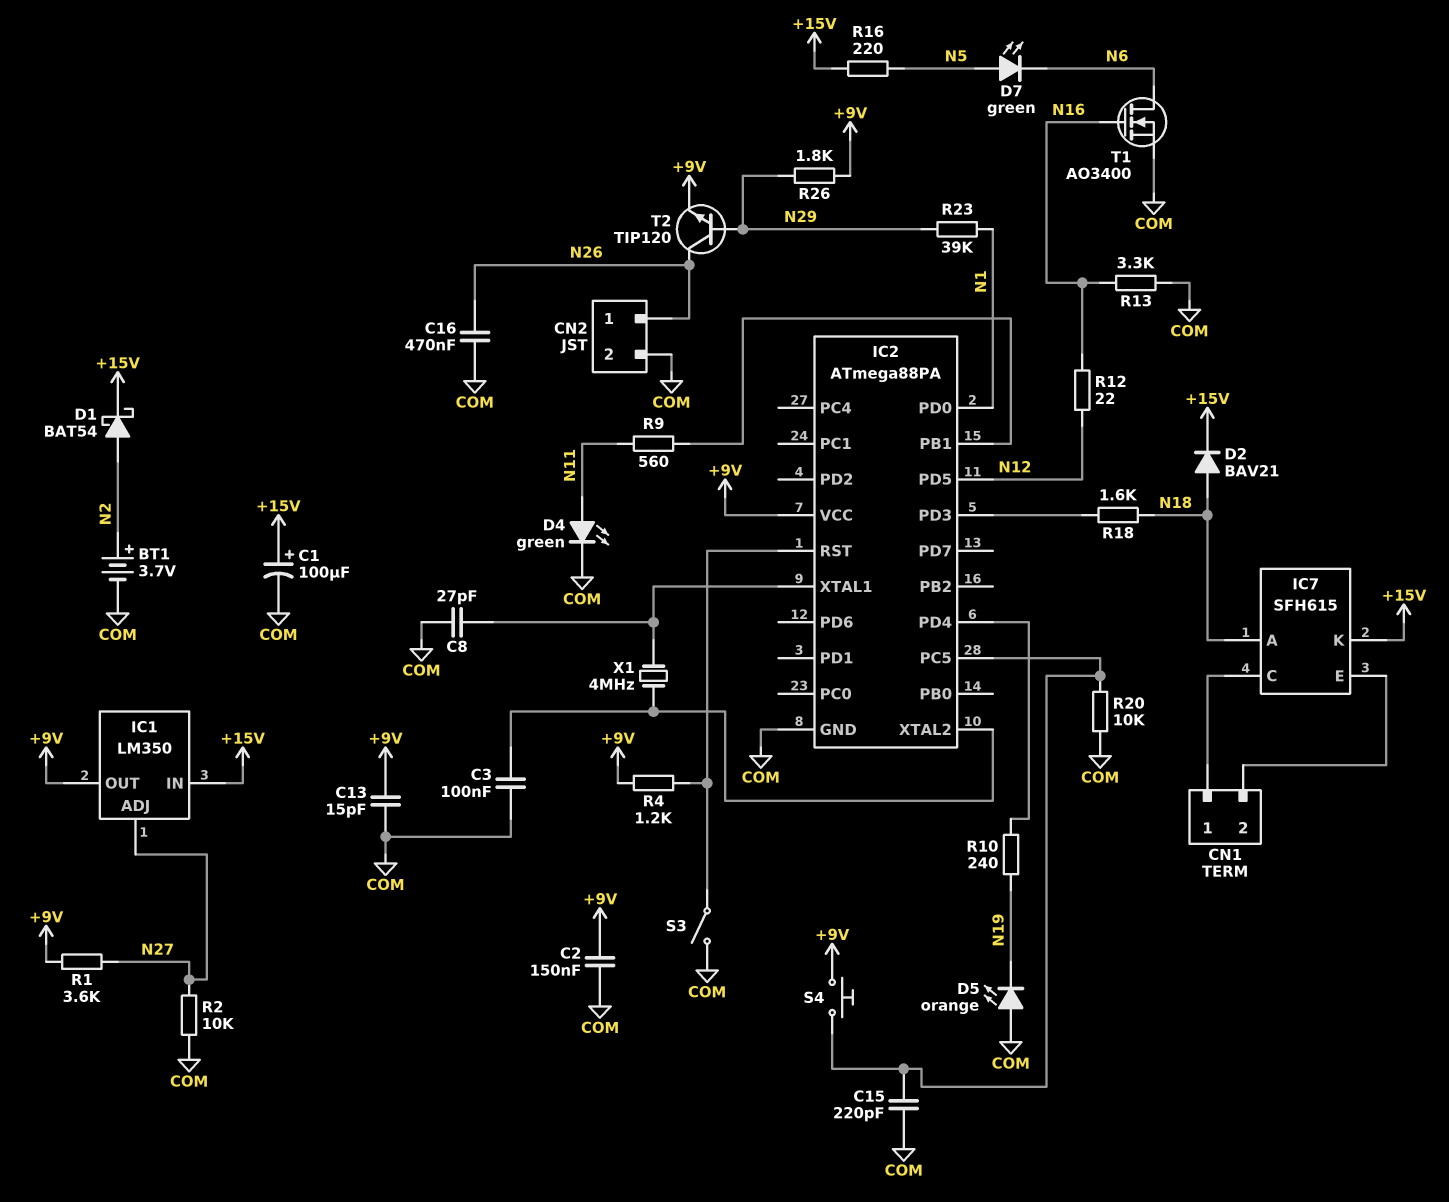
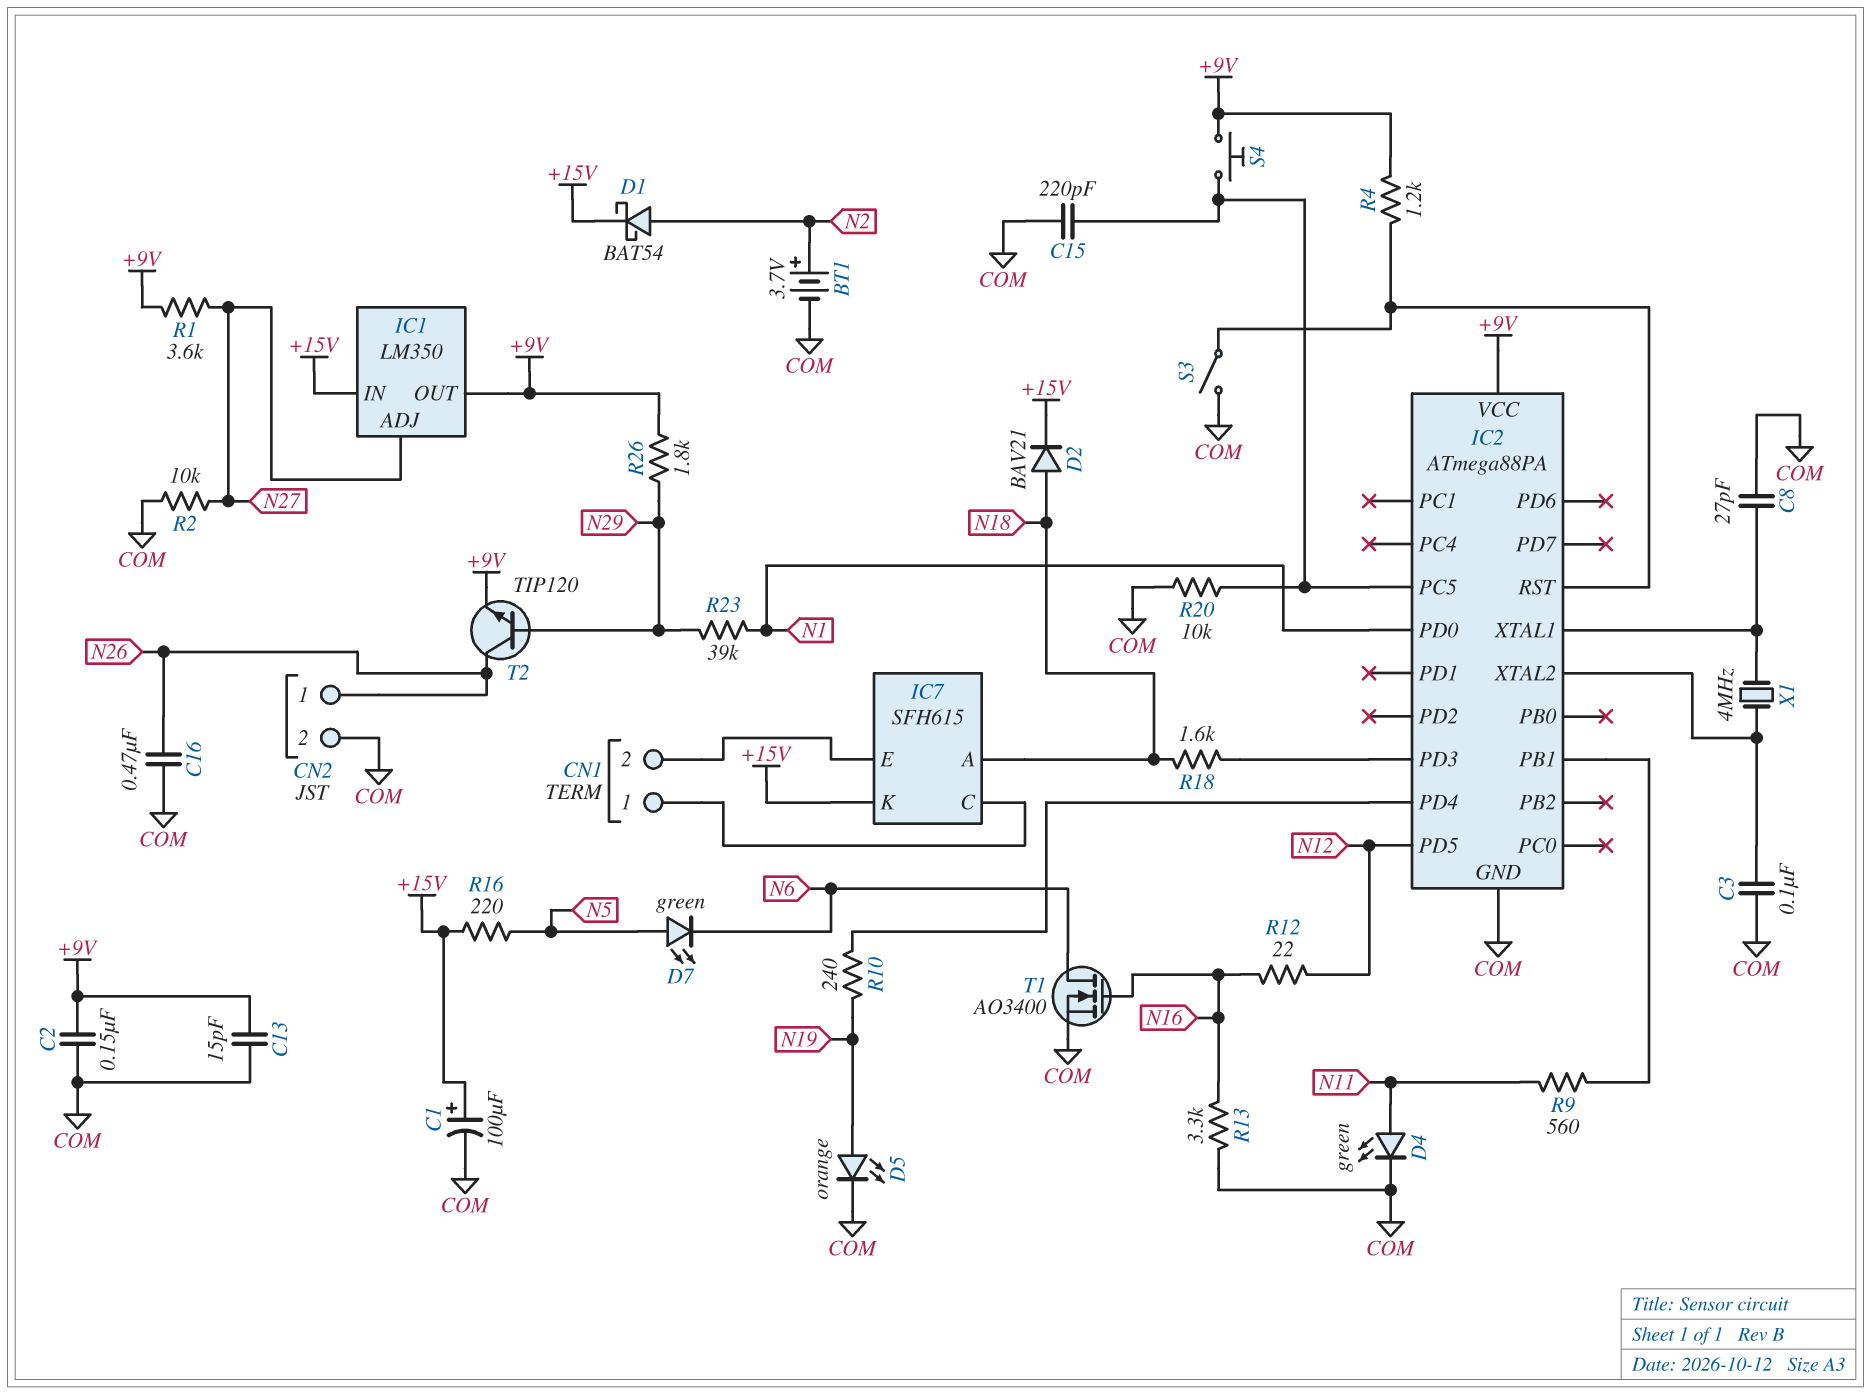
D5: LED orange (A COM, K N19) -> LED orange (A N19, K COM)

